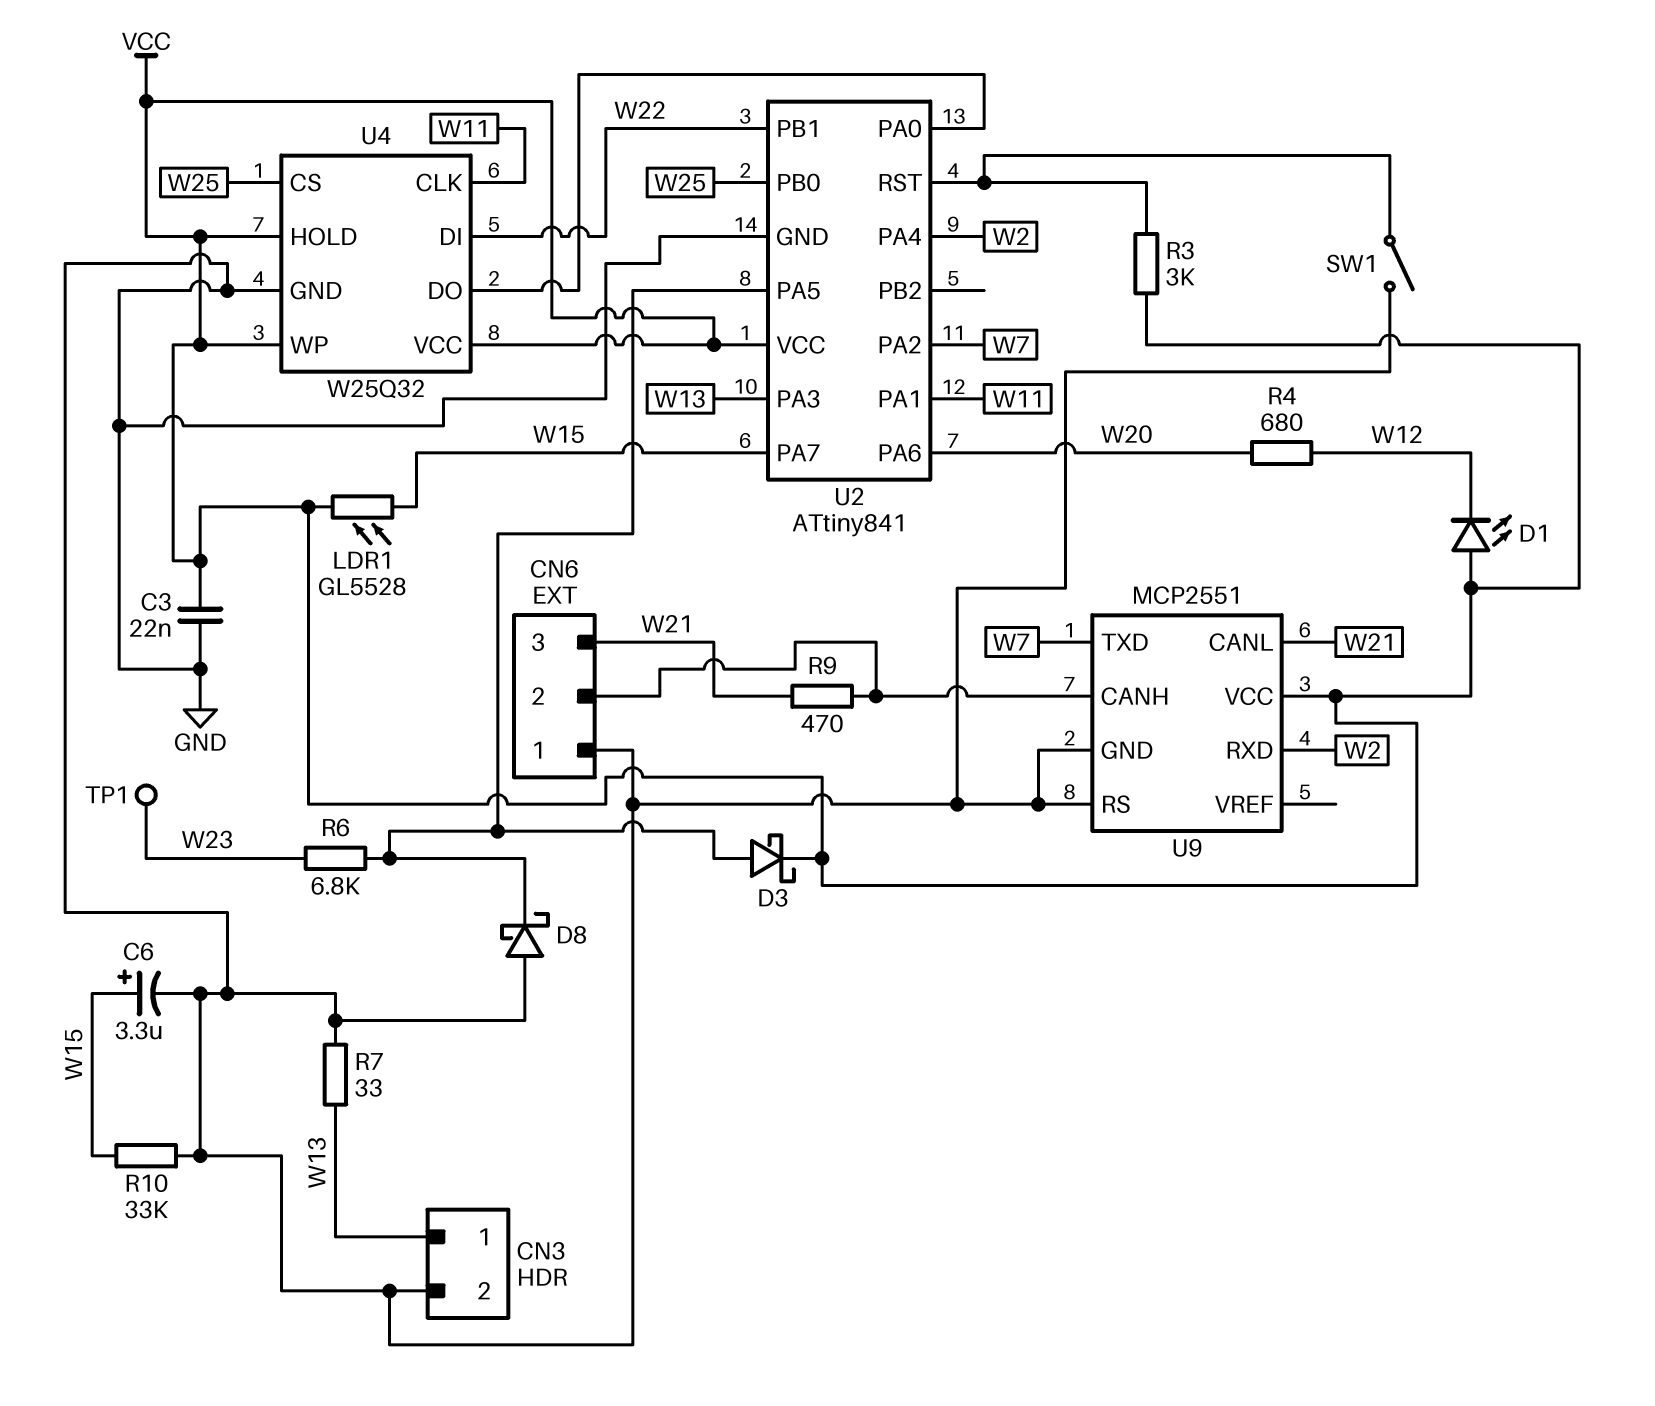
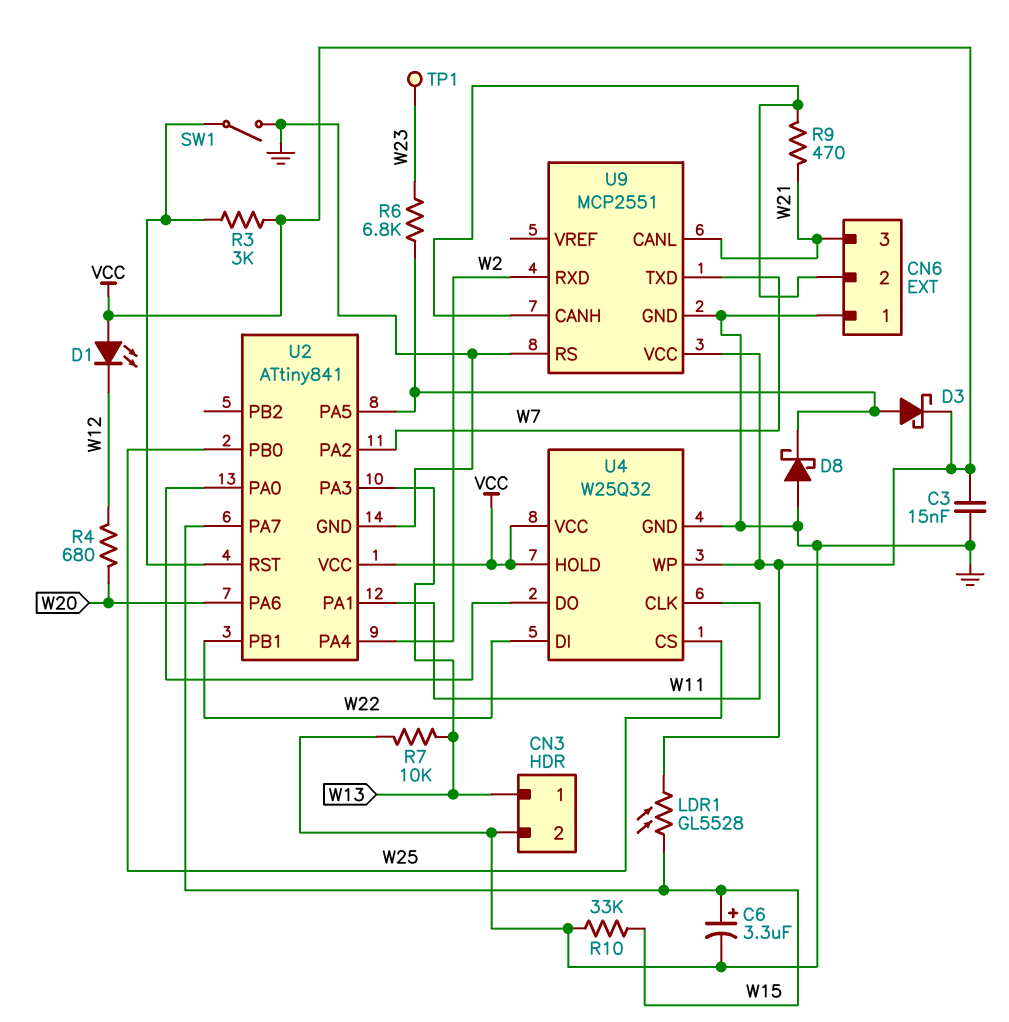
C3: 22nF (GND, VCC) -> 15nF (GND, VCC)
R7: 33 (GND, W13) -> 10k (GND, W13)

